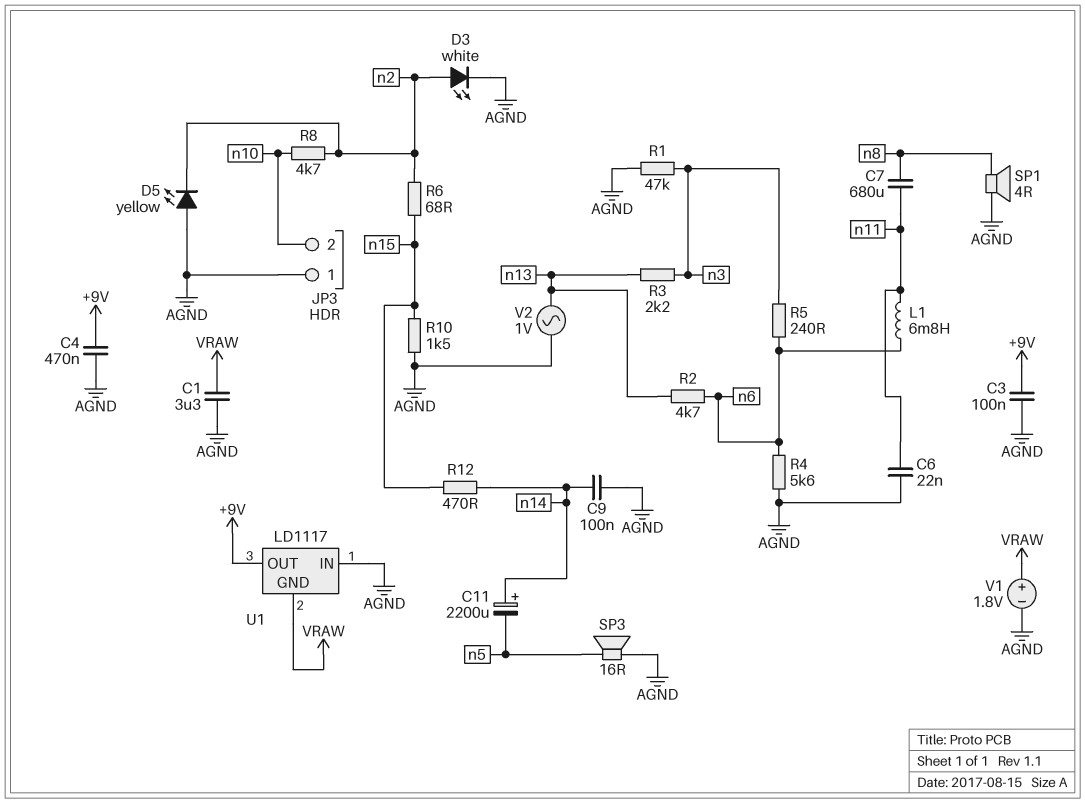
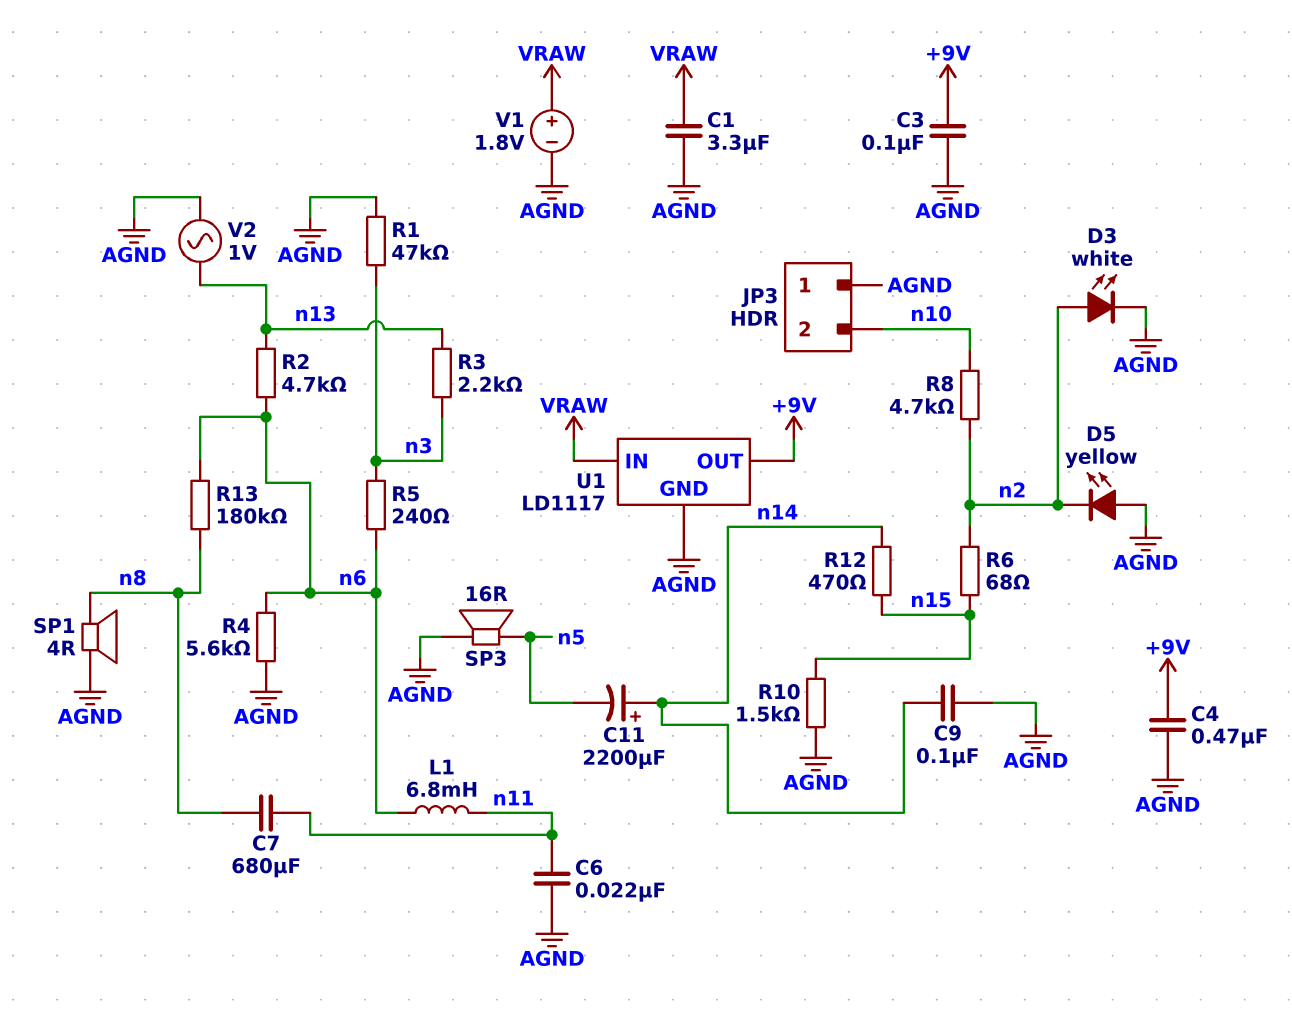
R13: none -> 180k (n6, n8)
U1 pin GND: VRAW -> AGND
U1 pin IN: AGND -> VRAW

